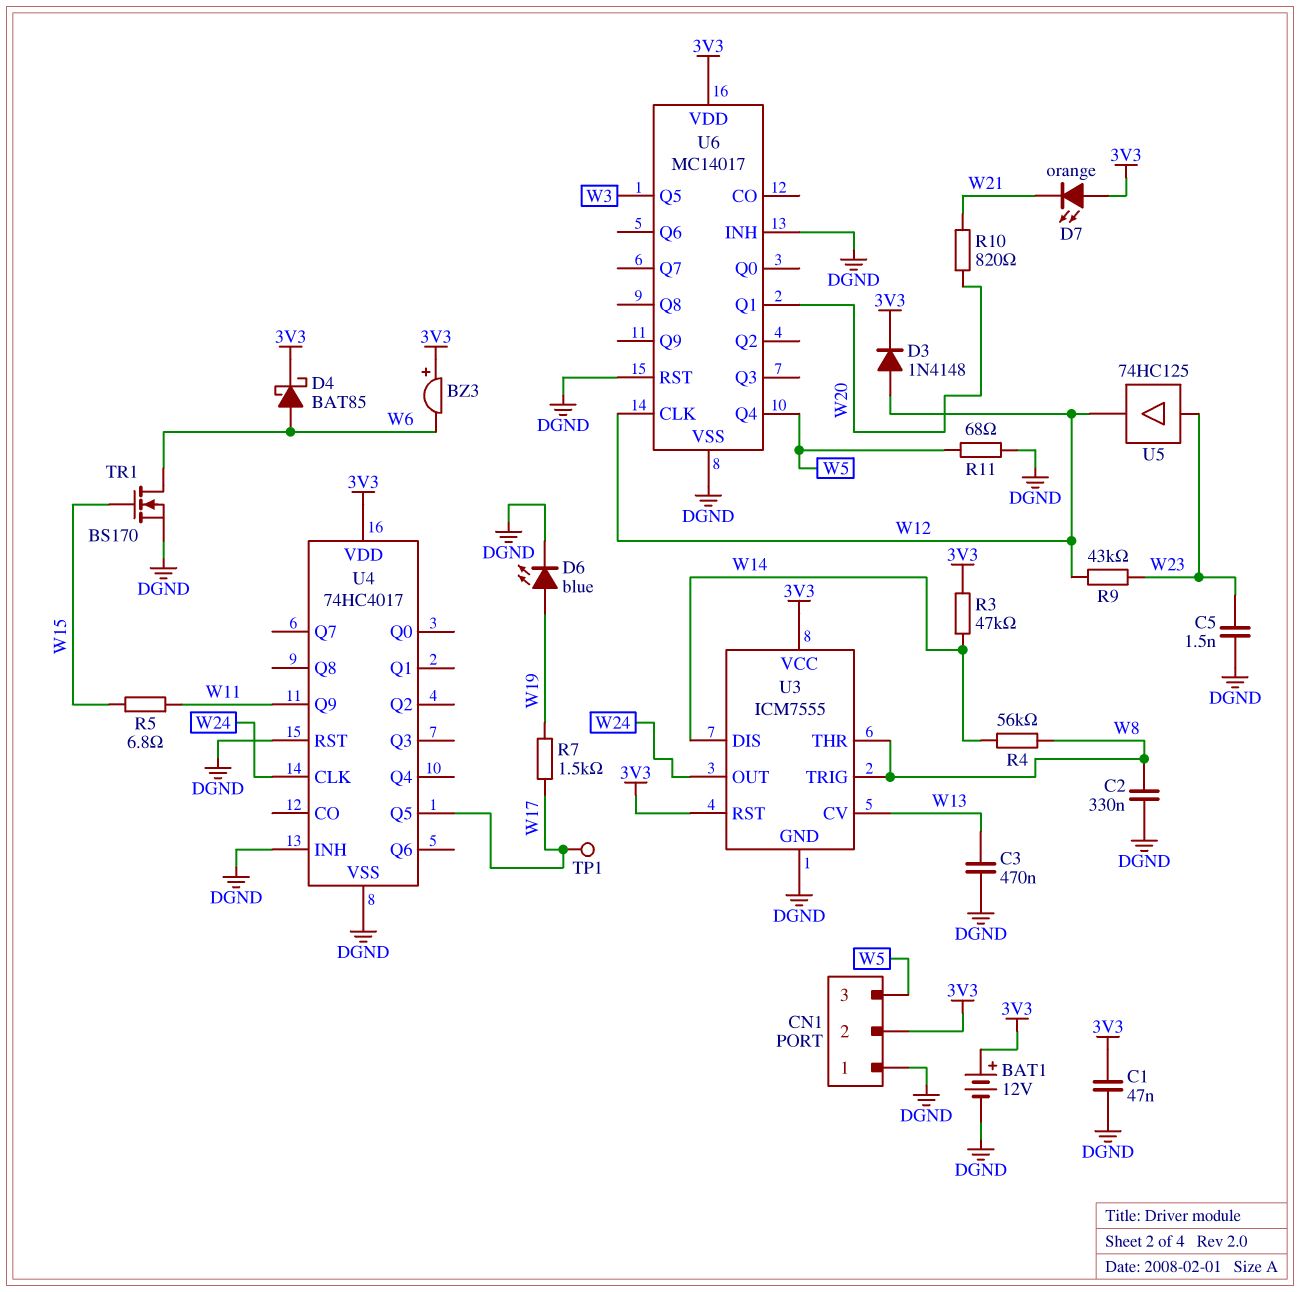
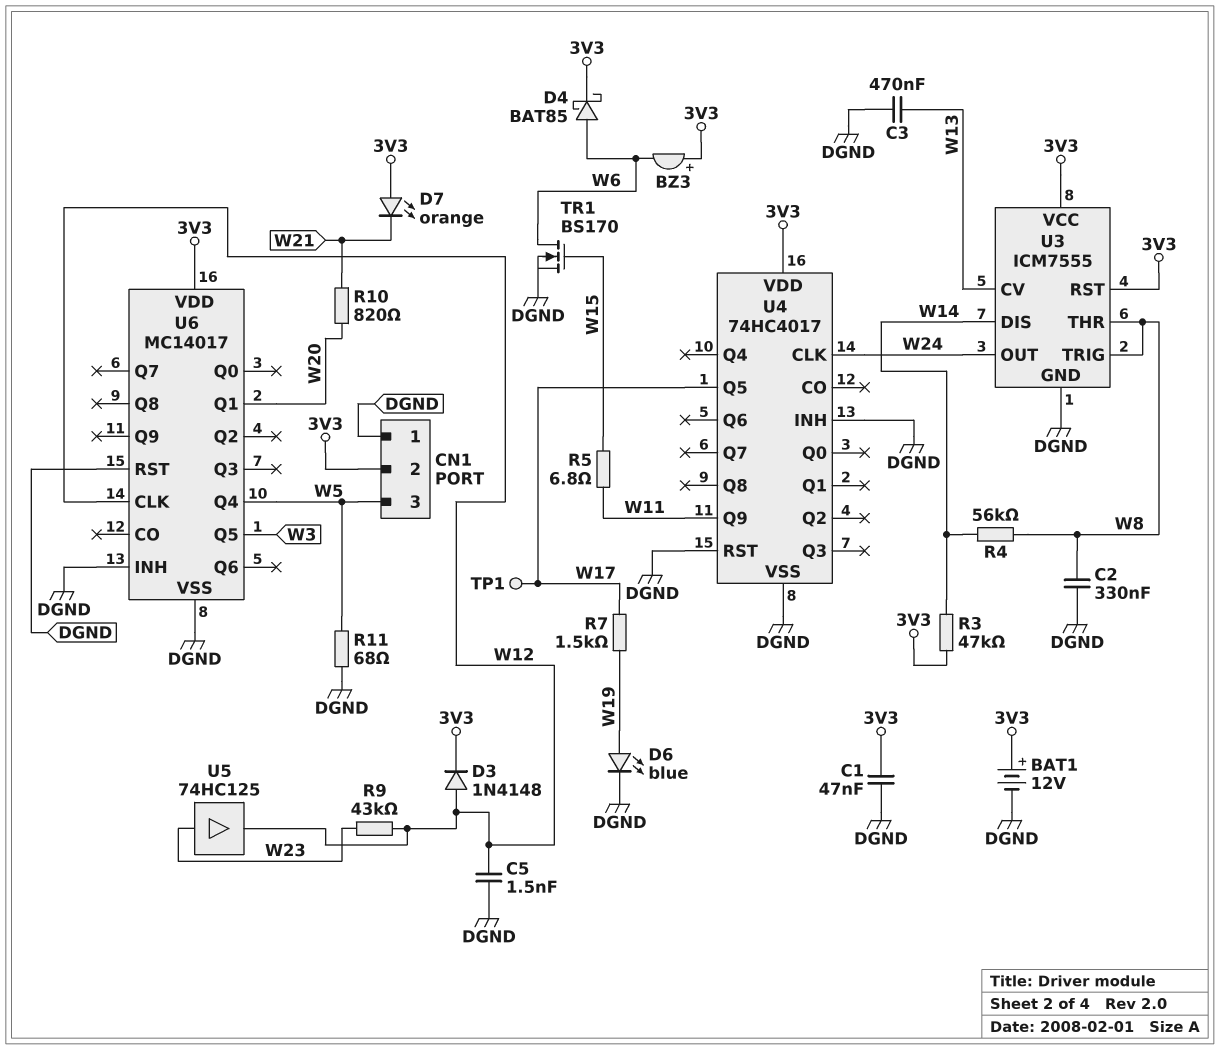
C5: 1.5nF (DGND, W23) -> 1.5nF (DGND, W12)

